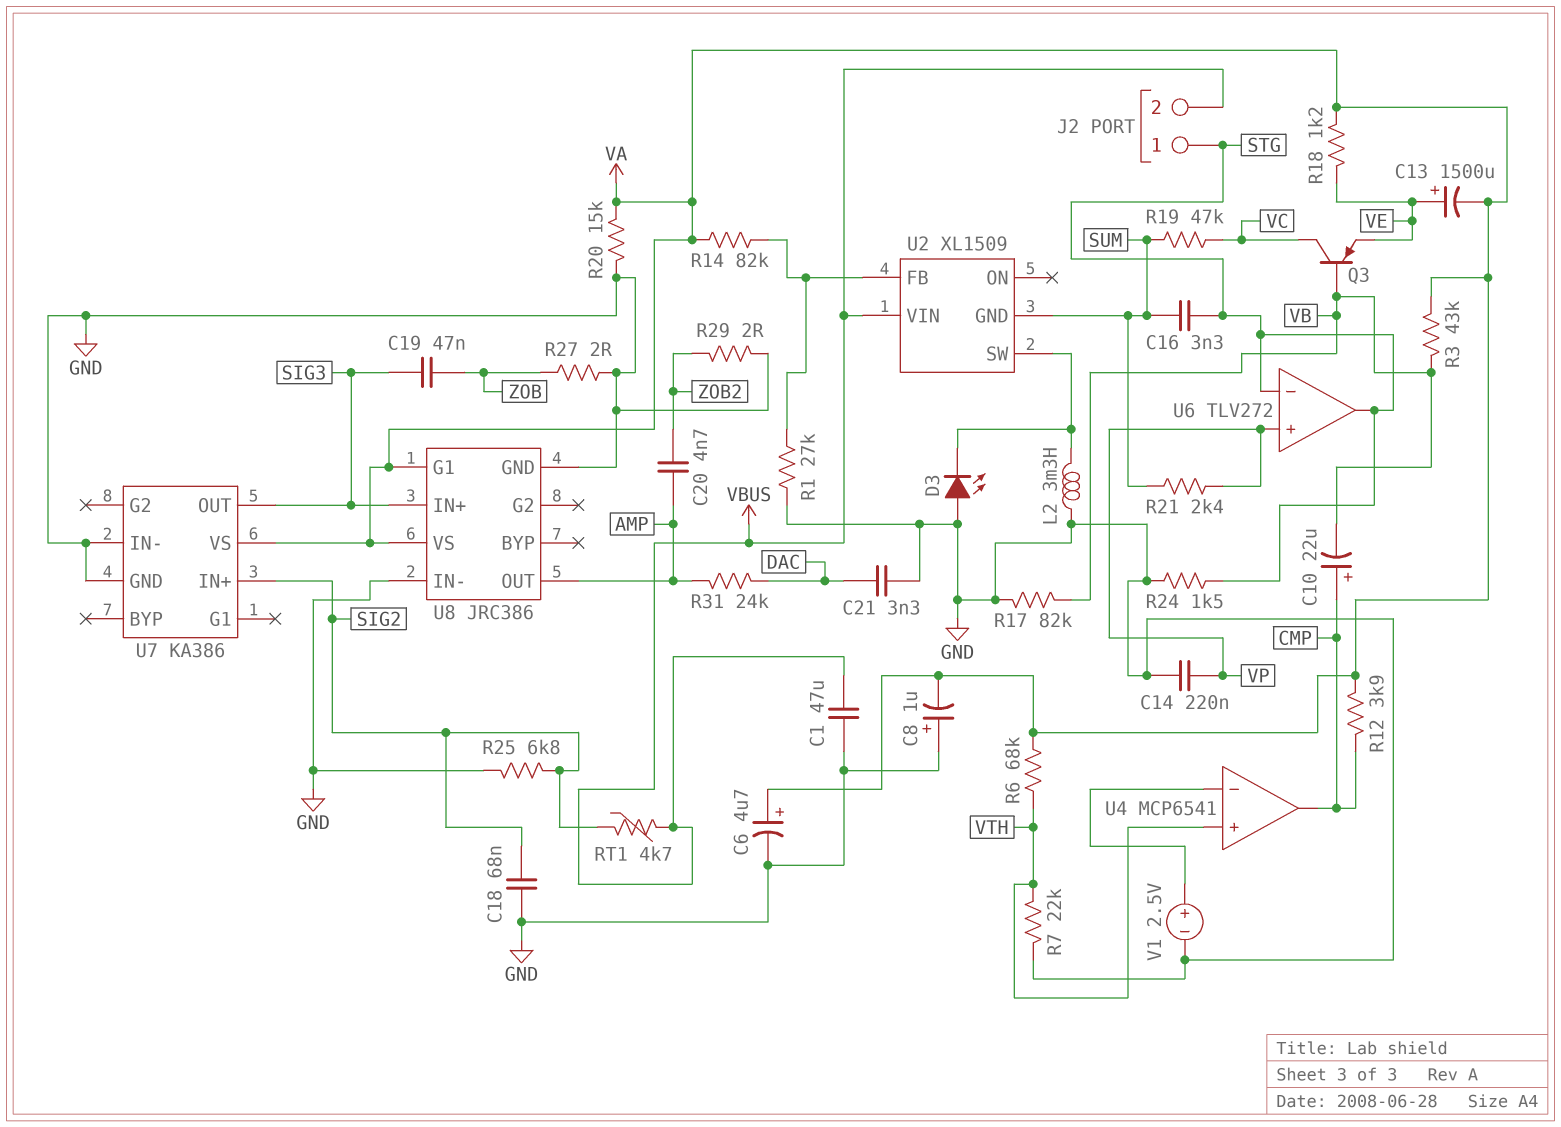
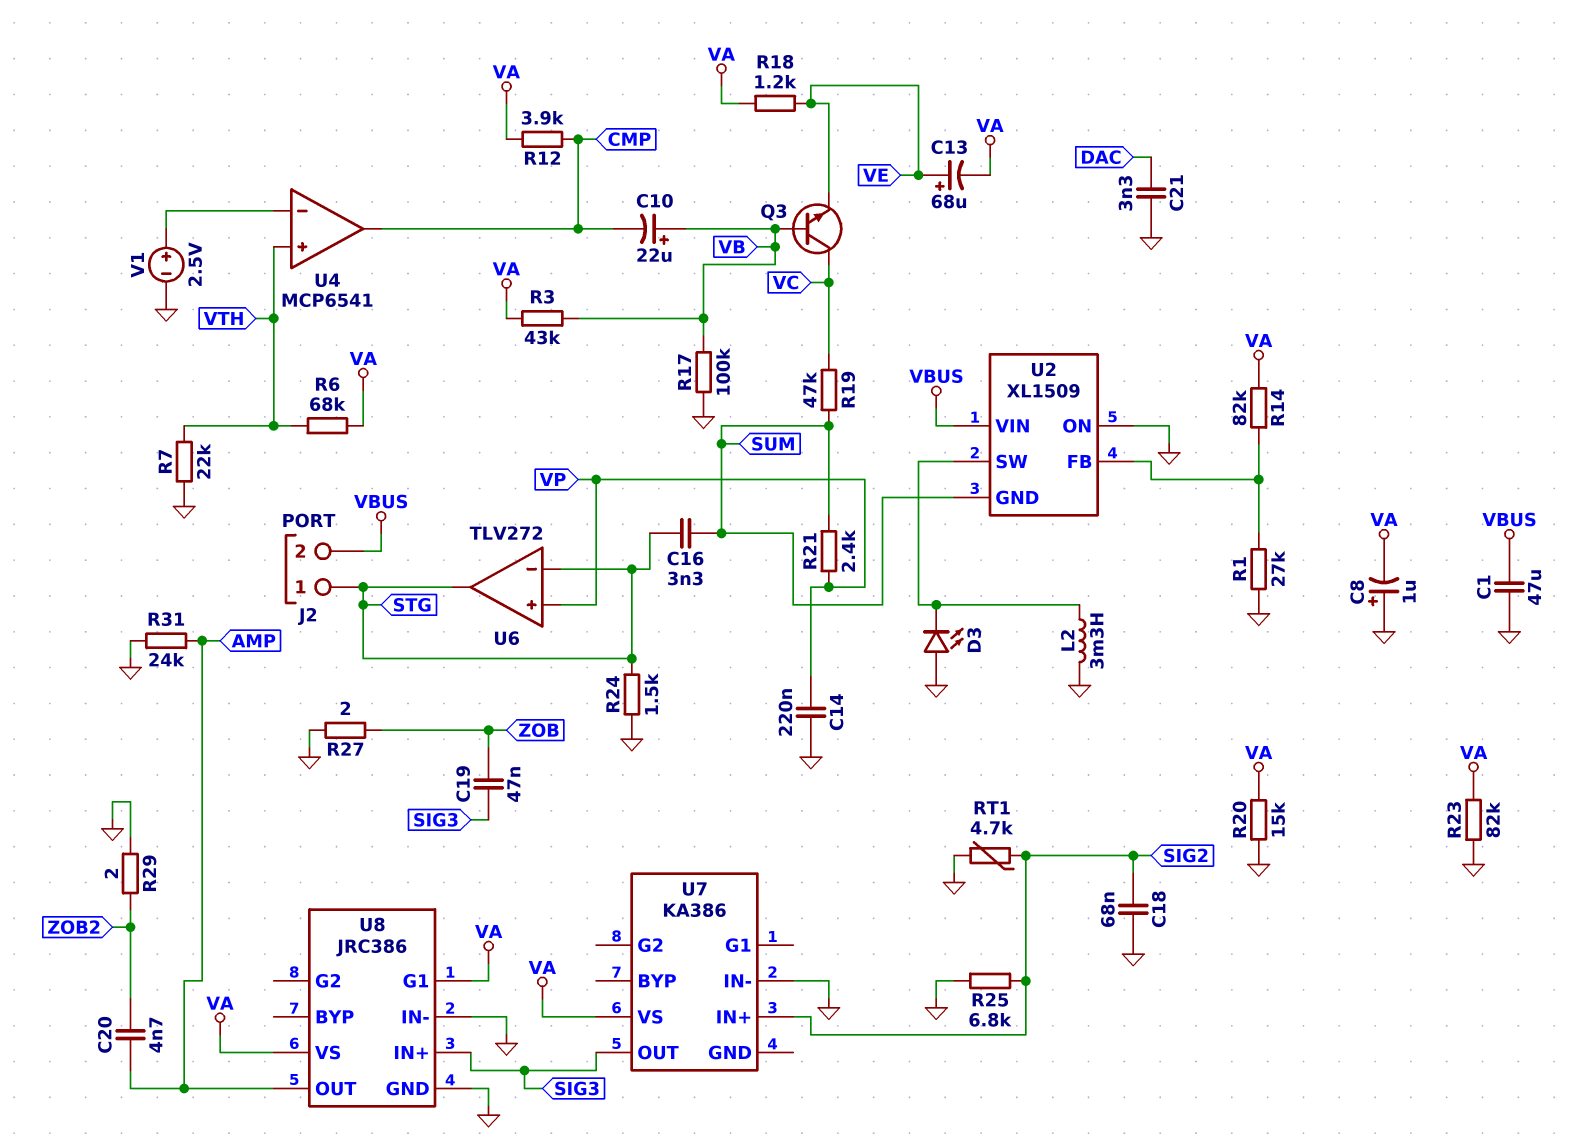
C6: 4.7uF (plus VA, minus GND) -> none
C10: 22uF (plus CMP, minus VB) -> 22uF (plus VB, minus CMP)
C13: 1500uF (plus VE, minus VA) -> 68uF (plus VE, minus VA)
Q3: PNP (B VB, C VC, E VE) -> NPN (B VB, C VC, E VE)
R17: 82k (GND, VB) -> 100k (GND, VB)
R23: none -> 82k (GND, VA)
R31: 24k (AMP, DAC) -> 24k (AMP, GND)
RT1: 4.7k (SIG2, VBUS) -> 4.7k (GND, SIG2)
U2 pin ON: none -> GND
U7 pin GND: GND -> none

